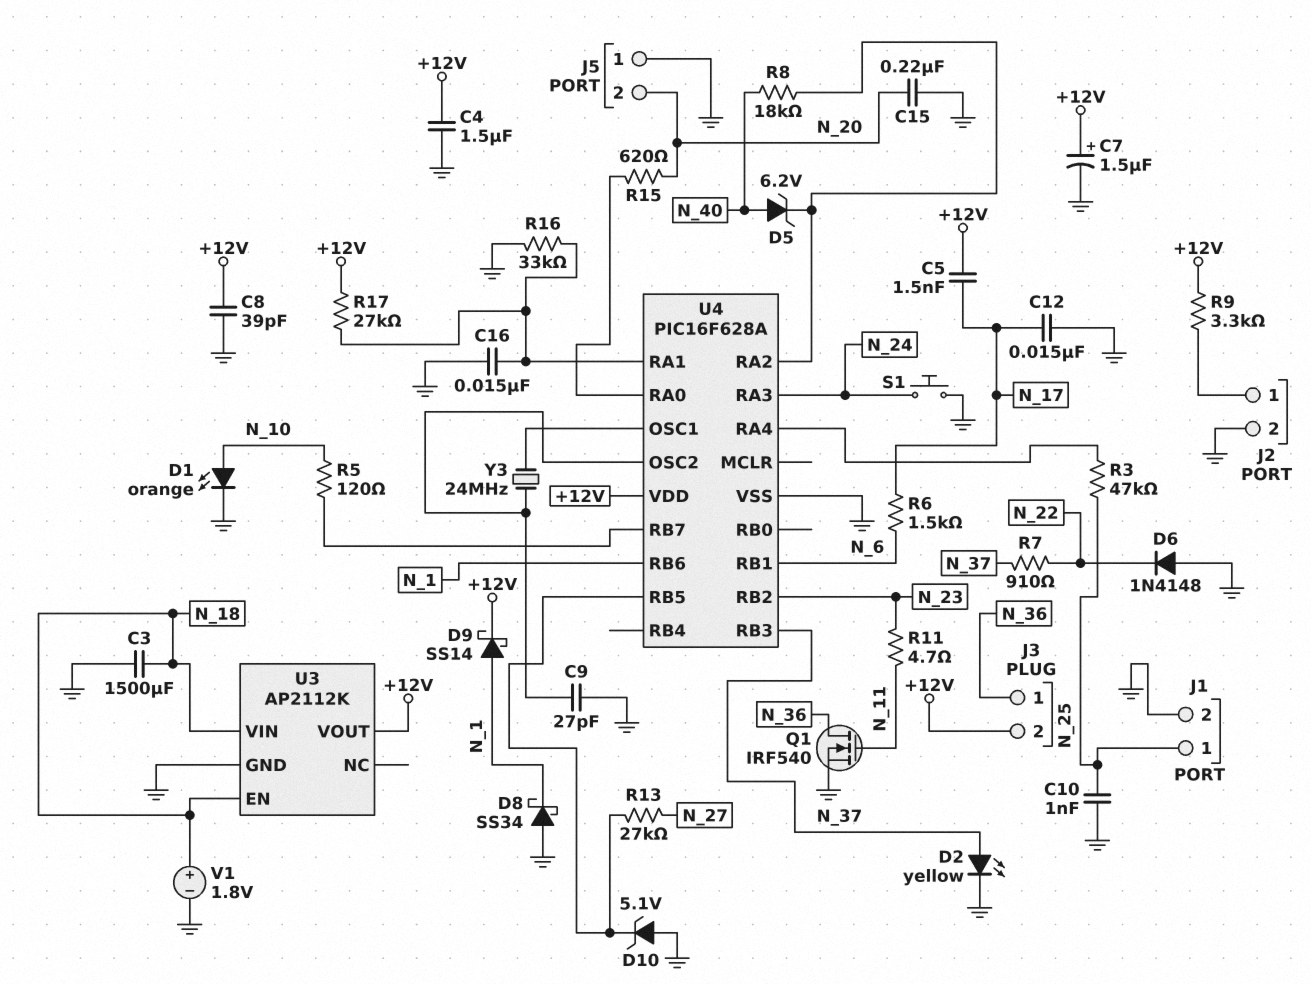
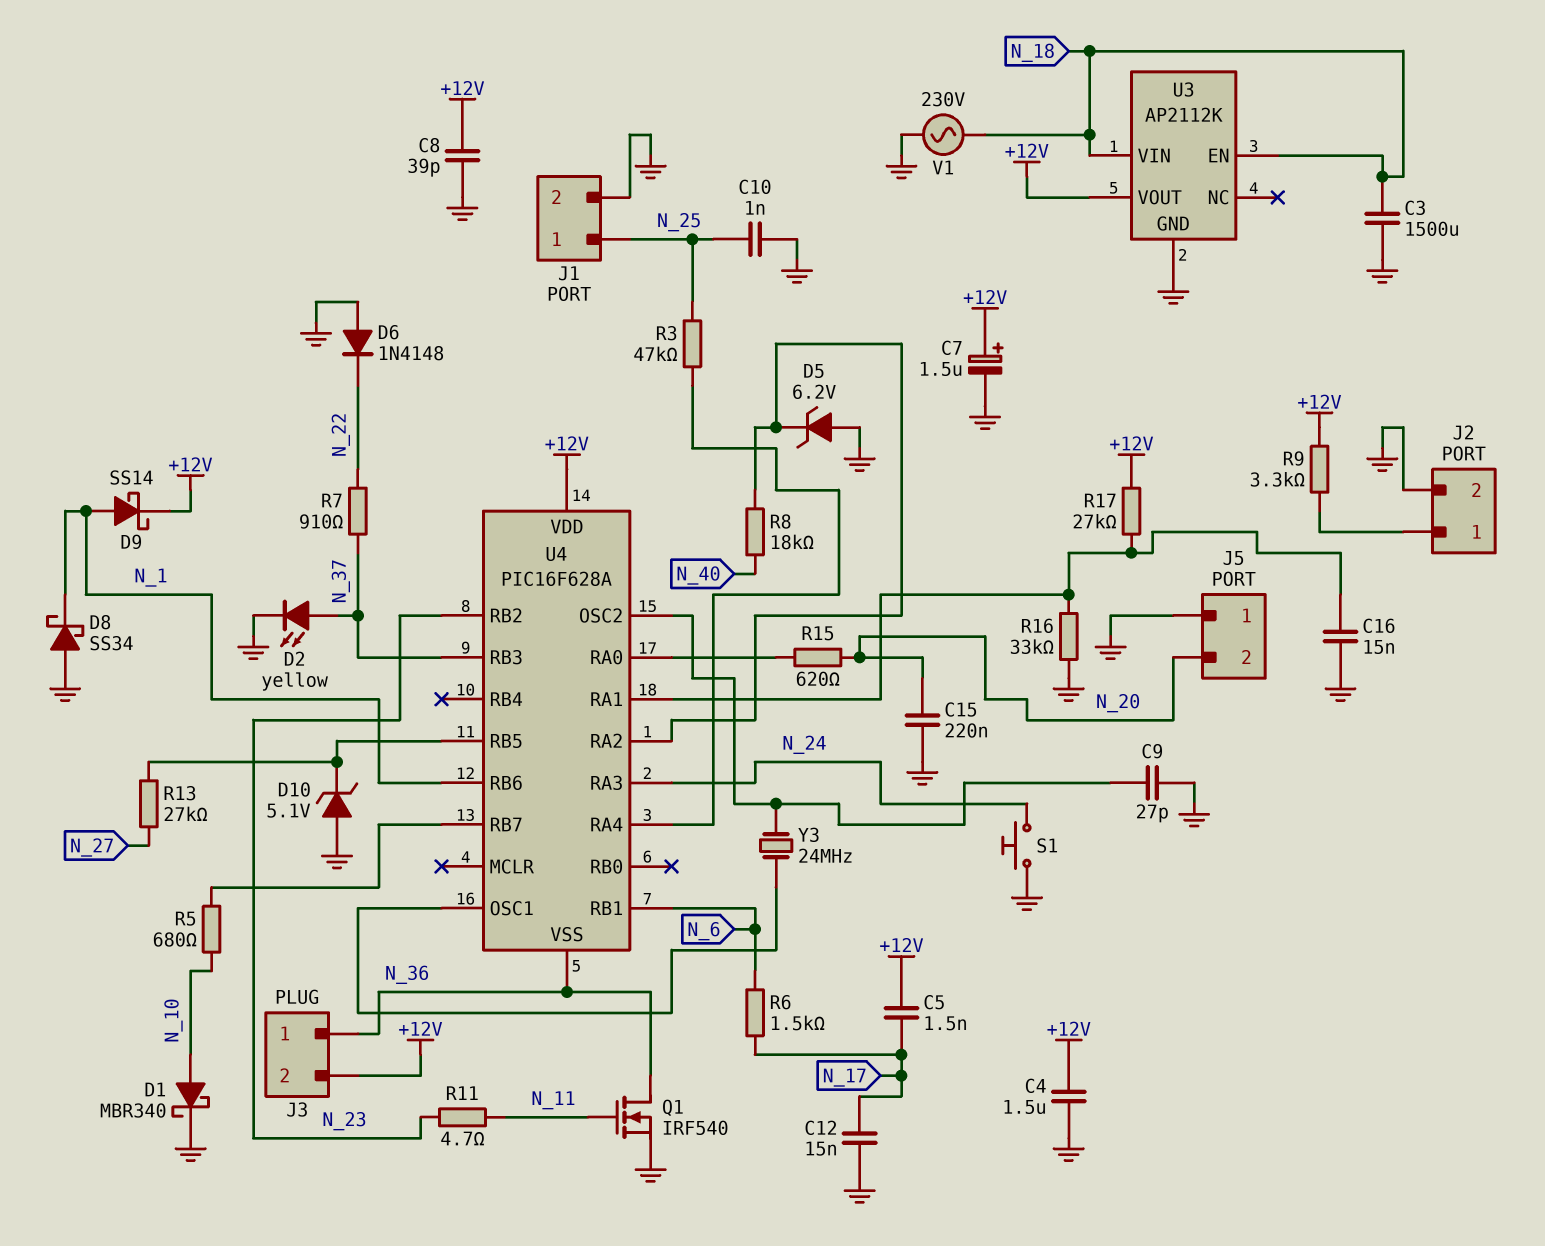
D1: LED orange (A N_10, K GND) -> schottky MBR340 (A N_10, K GND)
D5: zener 6.2V (A N_40, K U4/RA2) -> zener 6.2V (A GND, K U4/RA2)
R5: 120 (N_10, U4/RB7) -> 680 (N_10, U4/RB7)
U4 pin VSS: GND -> N_36
V1: 1.8V (plus N_18, minus GND) -> AC 230V (GND, N_18)

